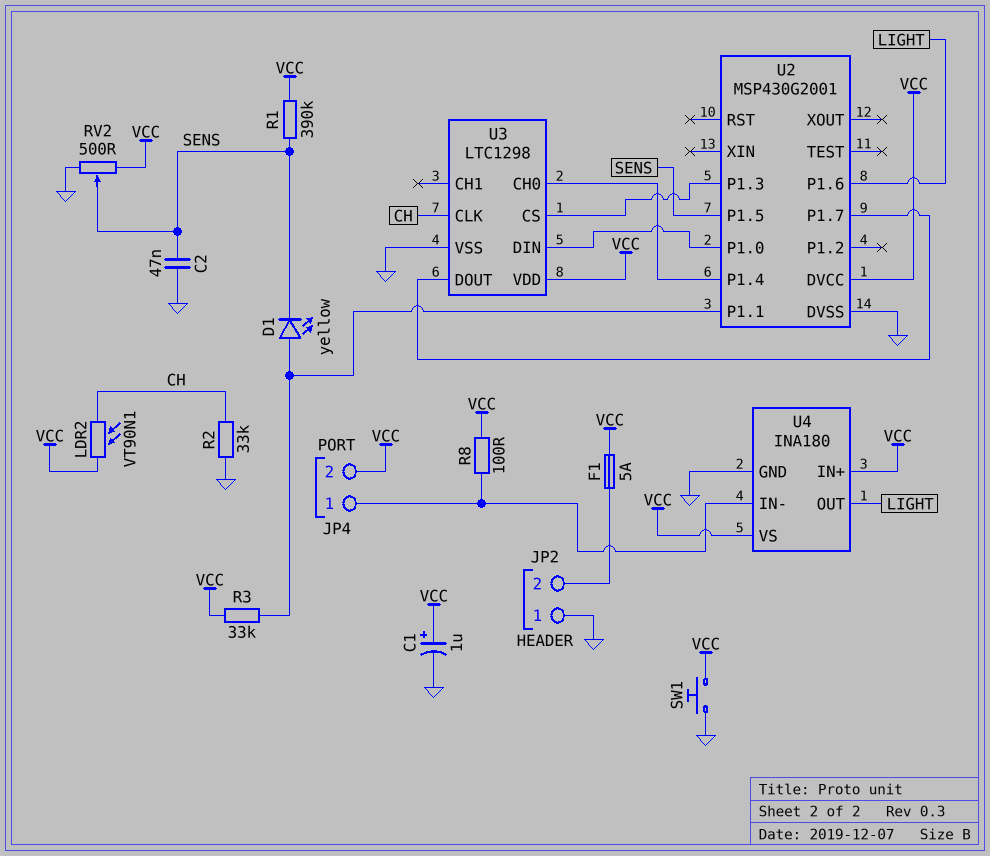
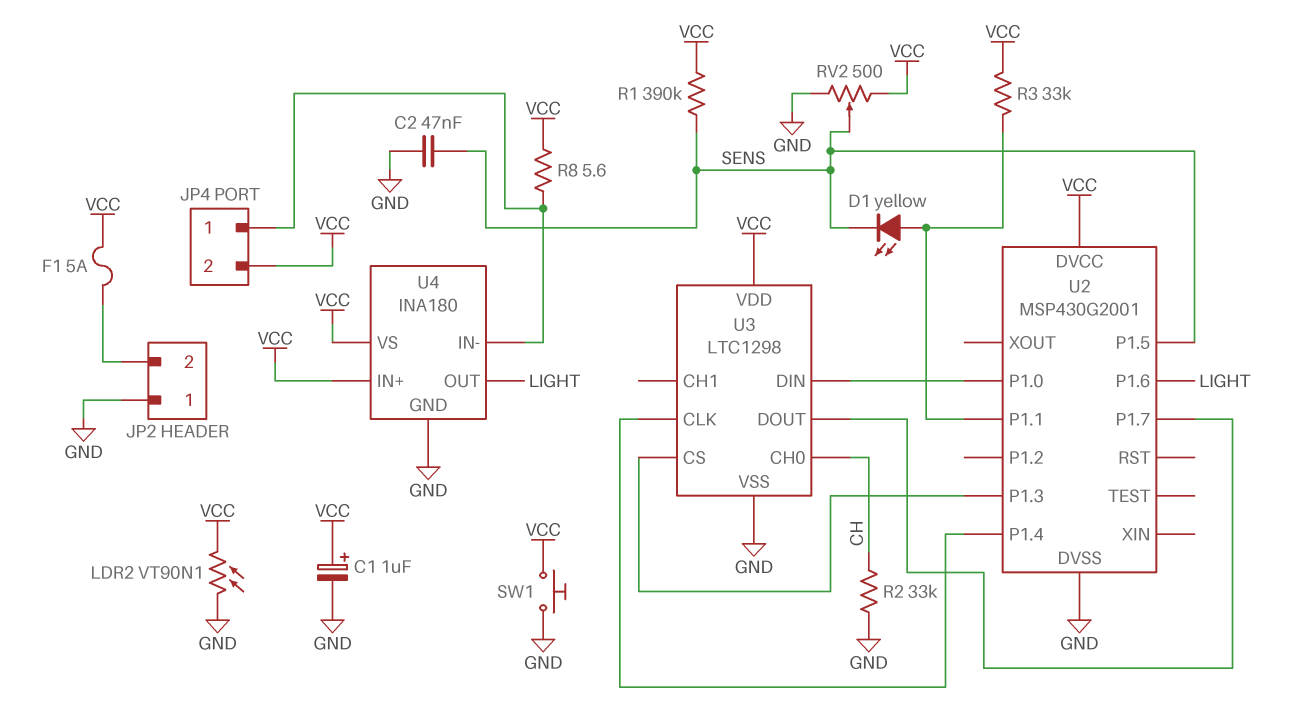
LDR2: VT90N1 (CH, VCC) -> VT90N1 (GND, VCC)
R8: 100 (JP4/1, VCC) -> 5.6 (JP4/1, VCC)
U3 pin CH0: U2/P1.4 -> CH
U3 pin CLK: CH -> U2/P1.4

